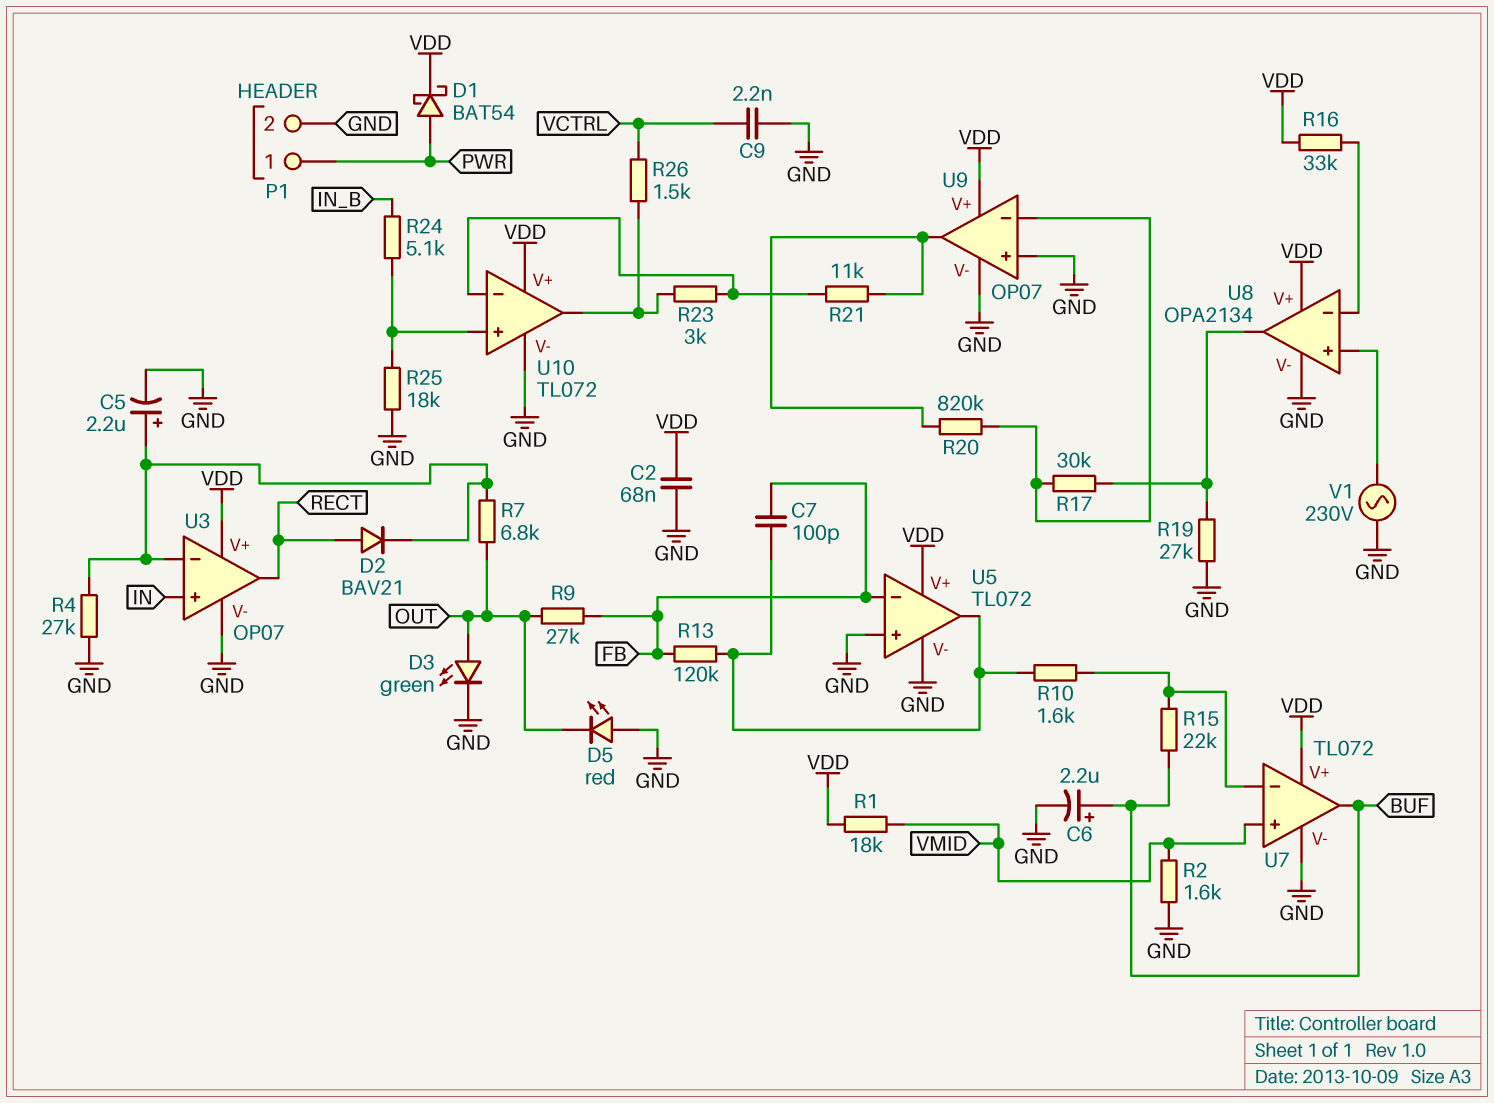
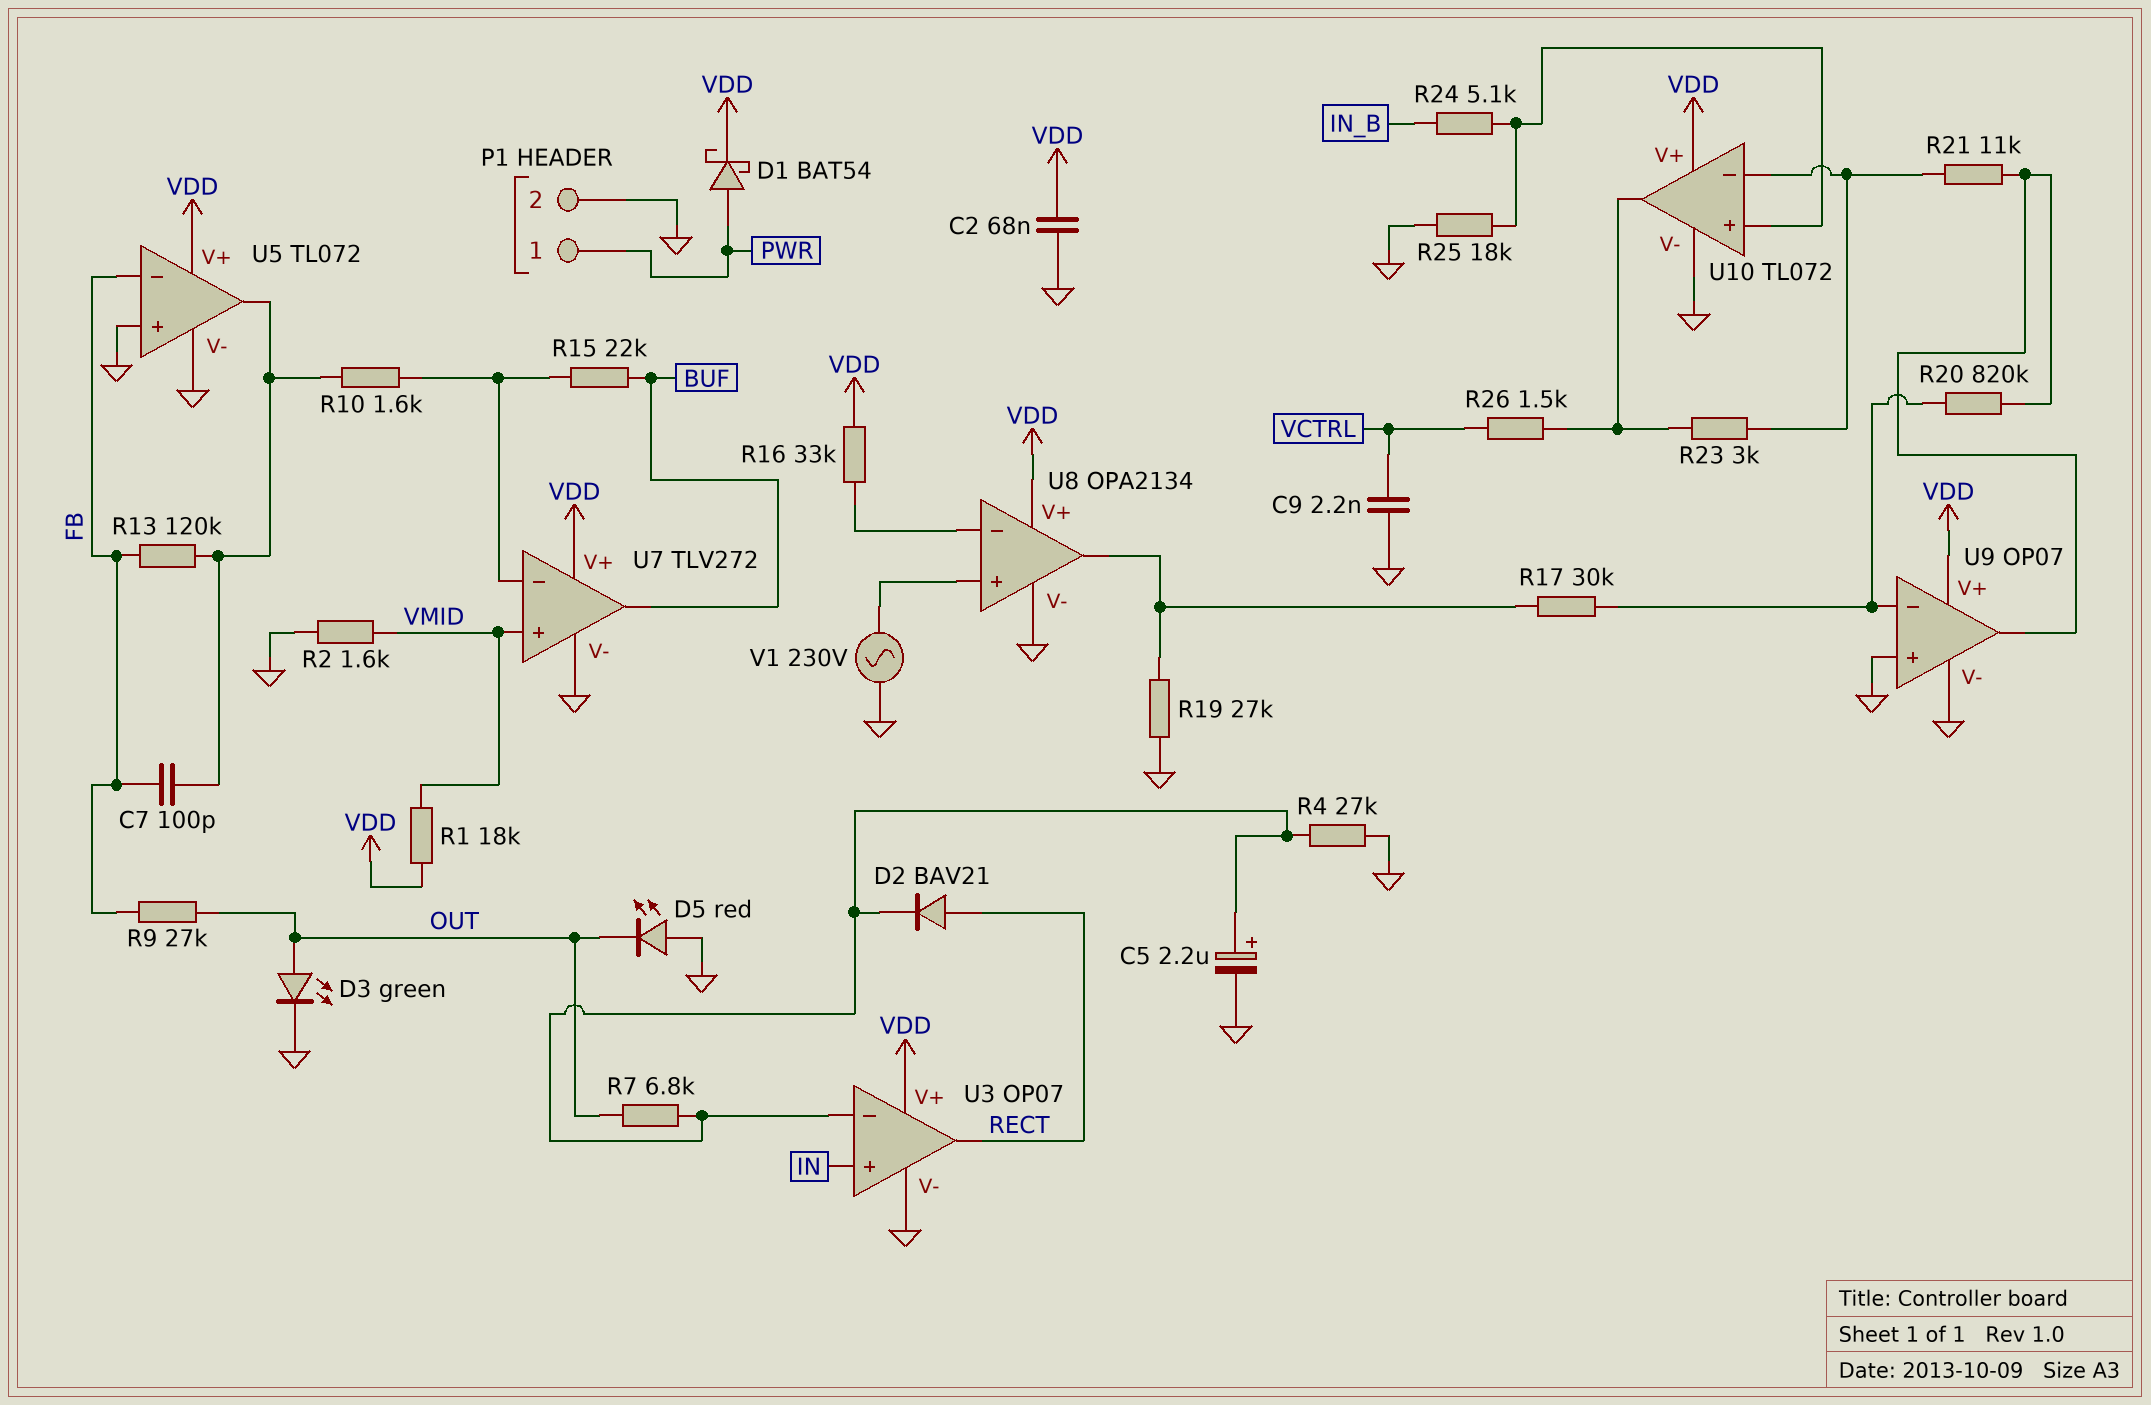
C6: 2.2uF (plus BUF, minus GND) -> none
U7: TL072 -> TLV272

